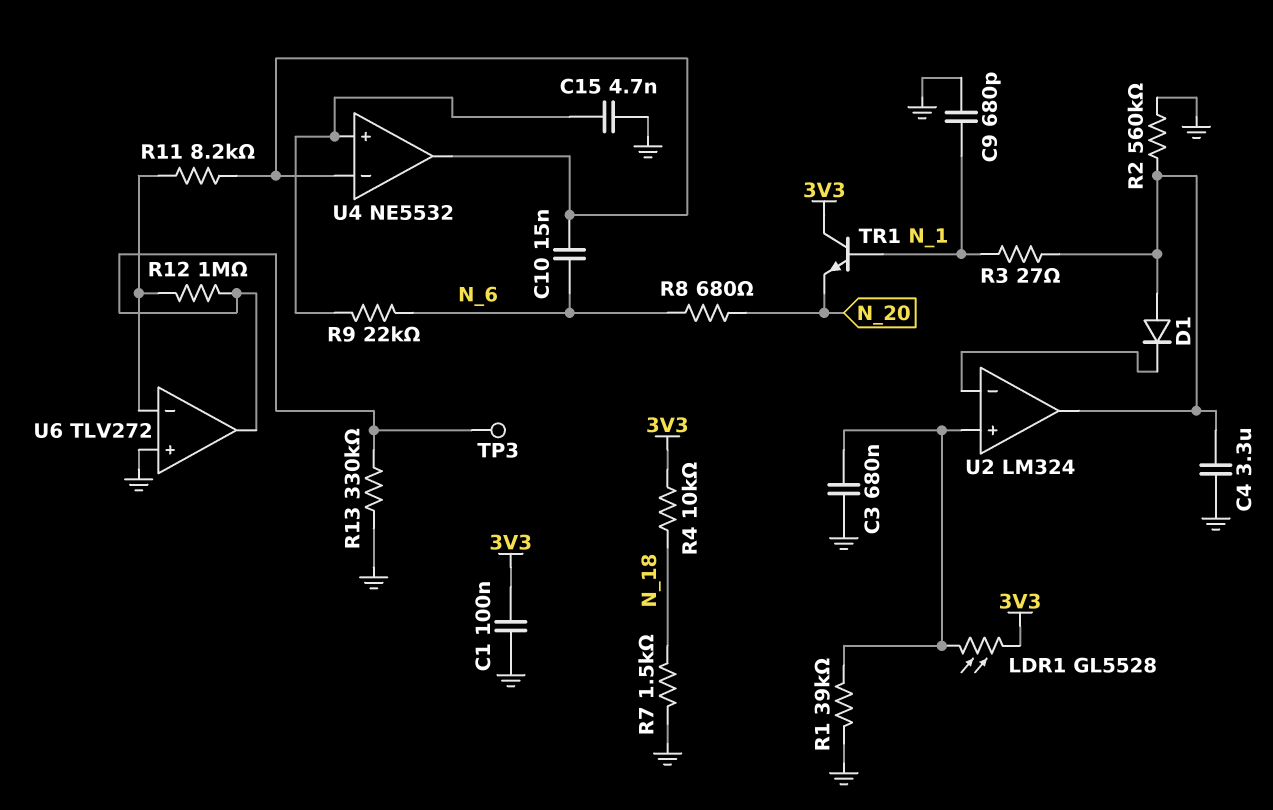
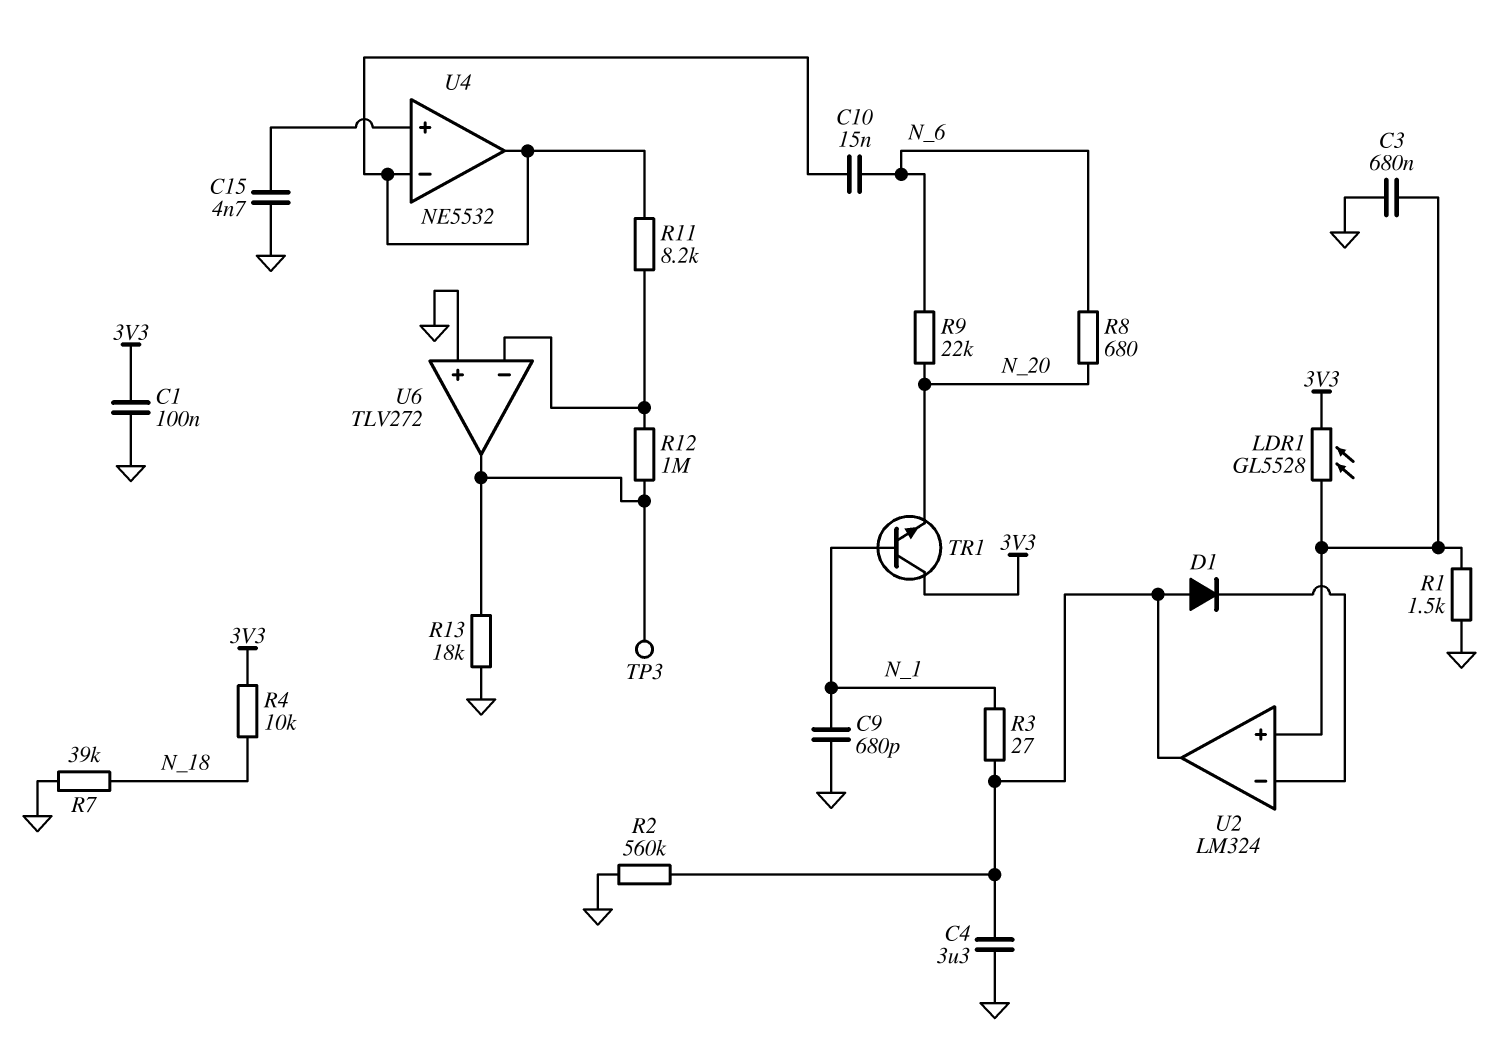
R1: 39k (GND, U2/in+) -> 1.5k (GND, U2/in+)
R7: 1.5k (GND, N_18) -> 39k (GND, N_18)
R9: 22k (N_6, U4/in+) -> 22k (N_6, N_20)
R13: 330k (GND, U6/out) -> 18k (GND, U6/out)

